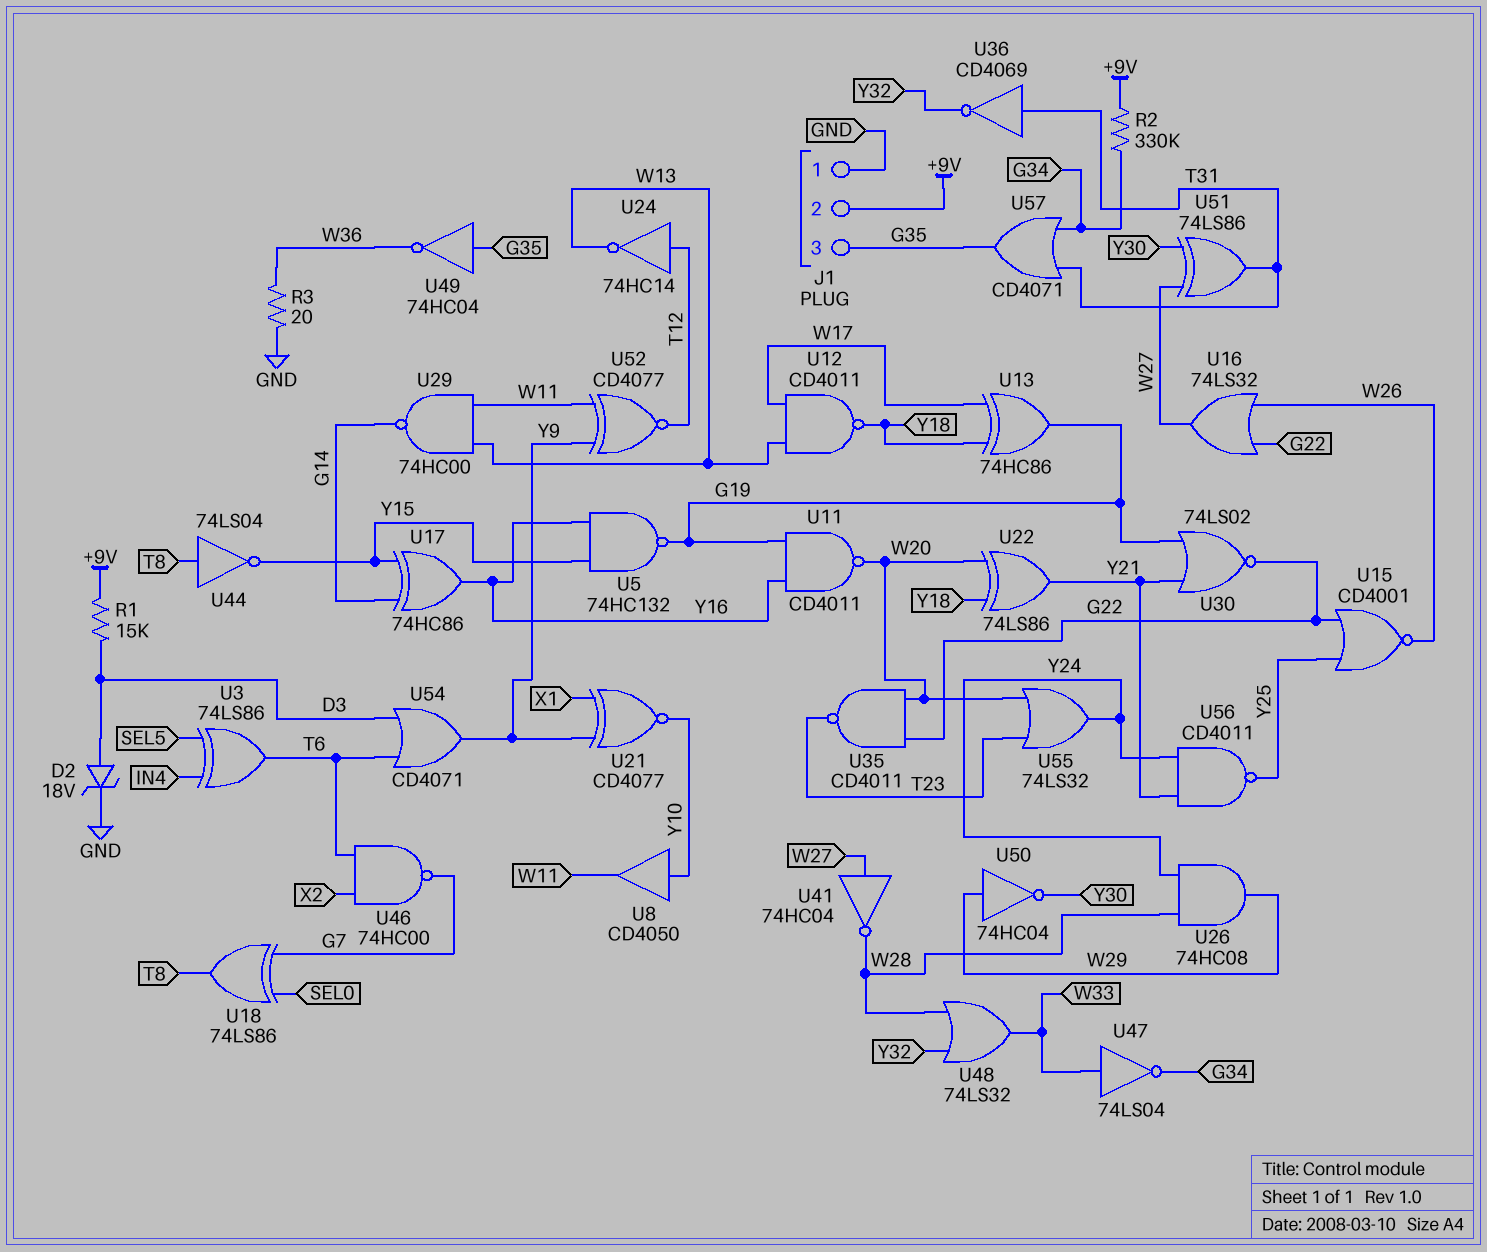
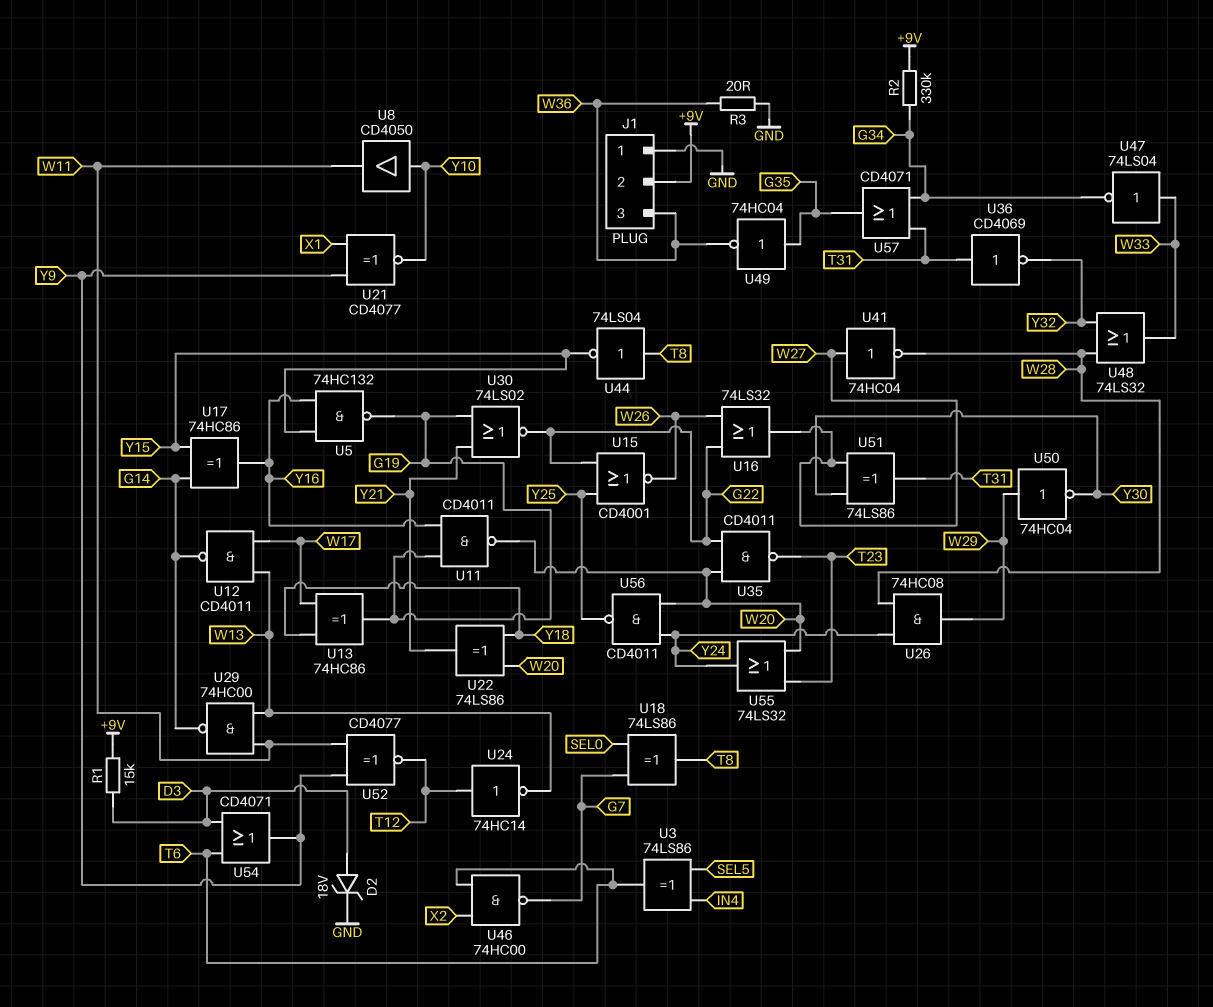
J1 pin 3: G35 -> W36
U12: NAND CD4011 (in W13, in W17, out Y18) -> NAND CD4011 (in W13, in W17, out G14)
U56: NAND CD4011 (in Y21, in Y24, out Y25) -> NAND CD4011 (in W20, in Y24, out Y25)

